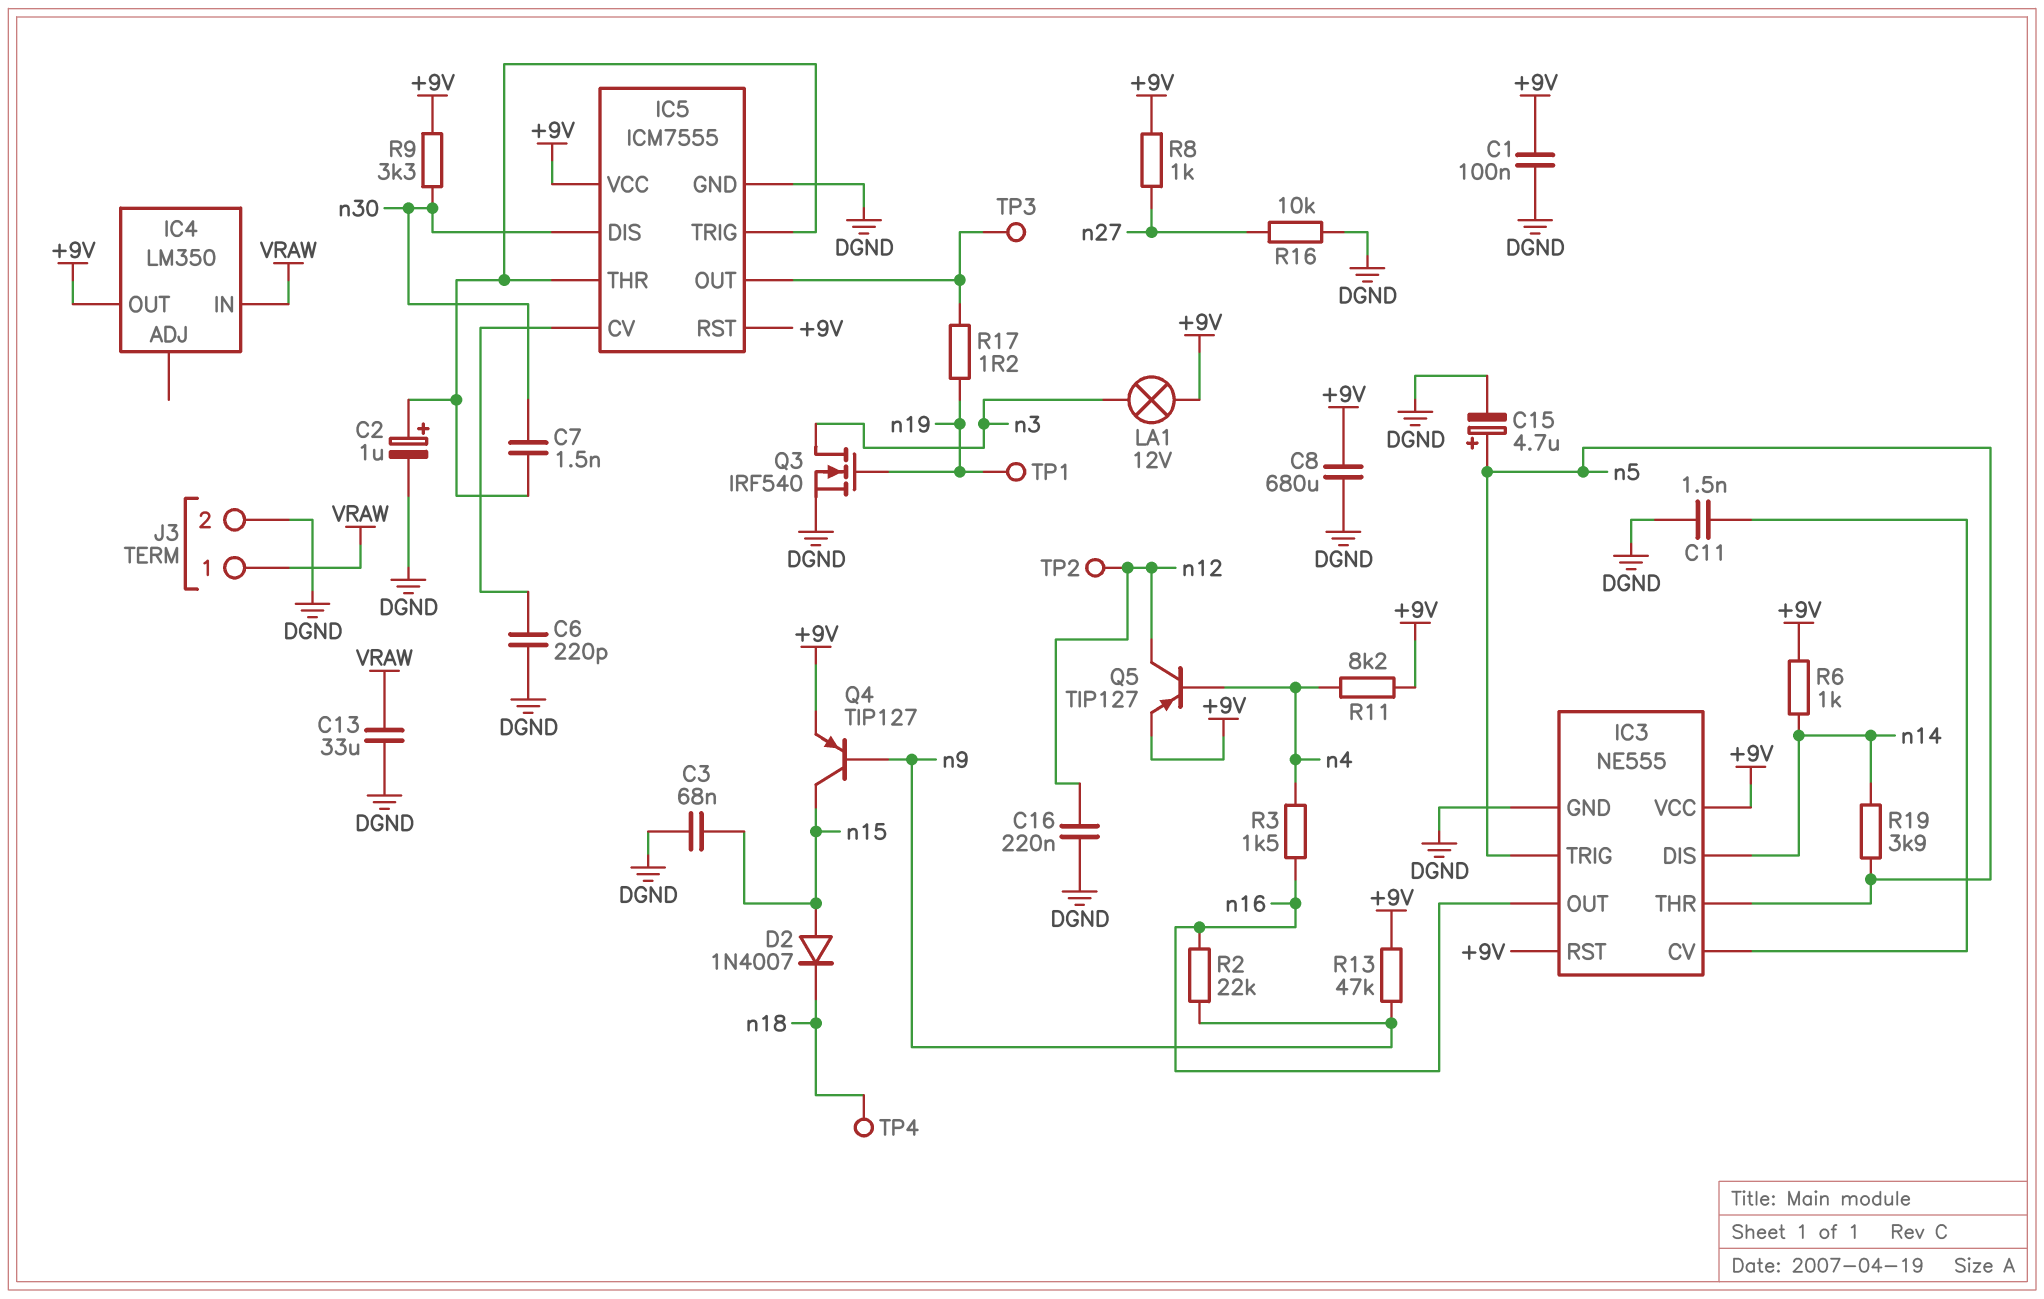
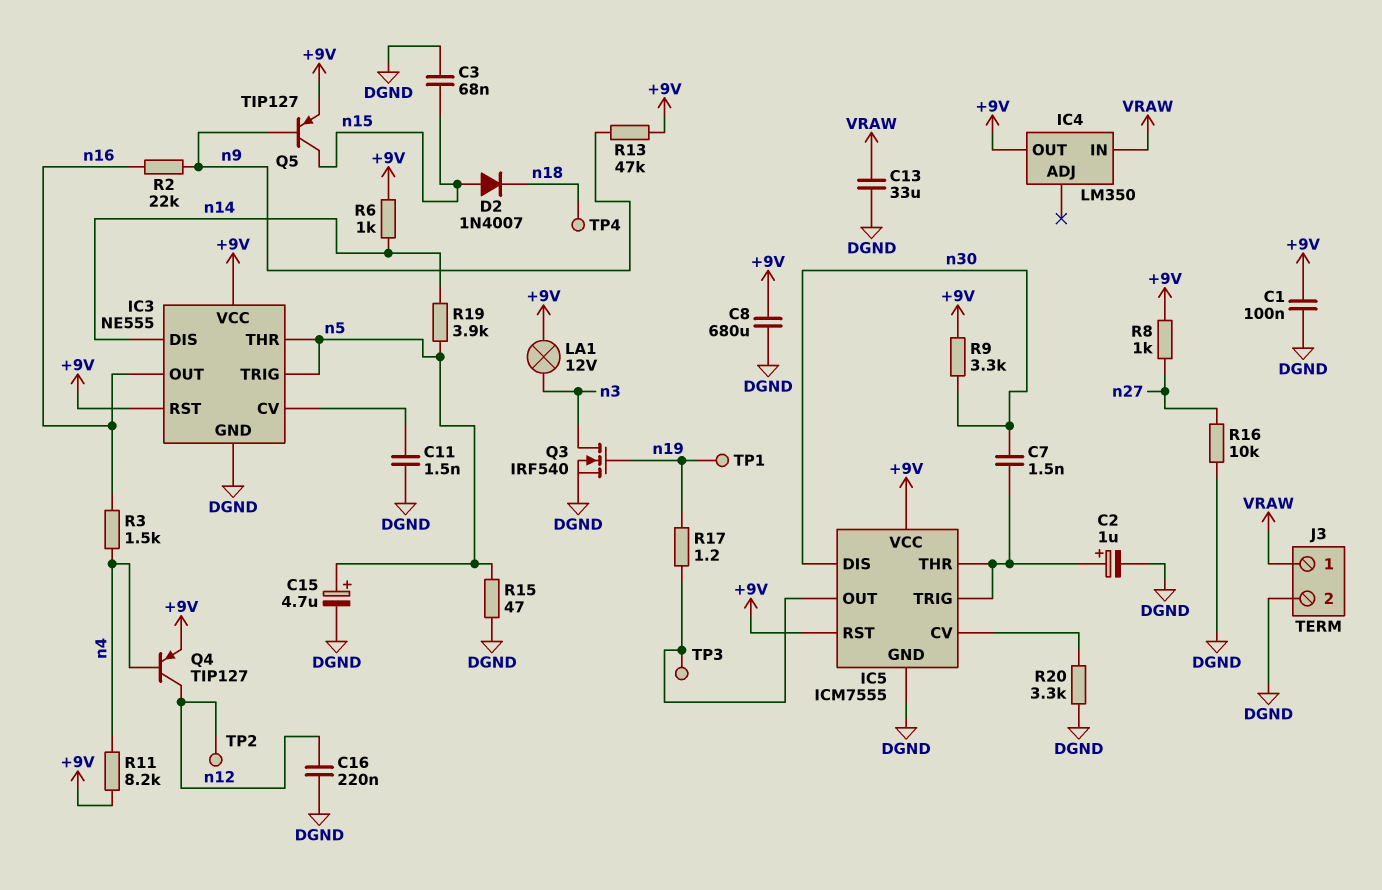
C6: 220pF (DGND, IC5/CV) -> none
Q4: PNP TIP127 (B n9, C n15, E +9V) -> PNP TIP127 (B n4, C n12, E +9V)
Q5: PNP TIP127 (B n4, C n12, E +9V) -> PNP TIP127 (B n9, C n15, E +9V)
R15: none -> 47 (DGND, n5)
R20: none -> 3.3k (DGND, IC5/CV)

